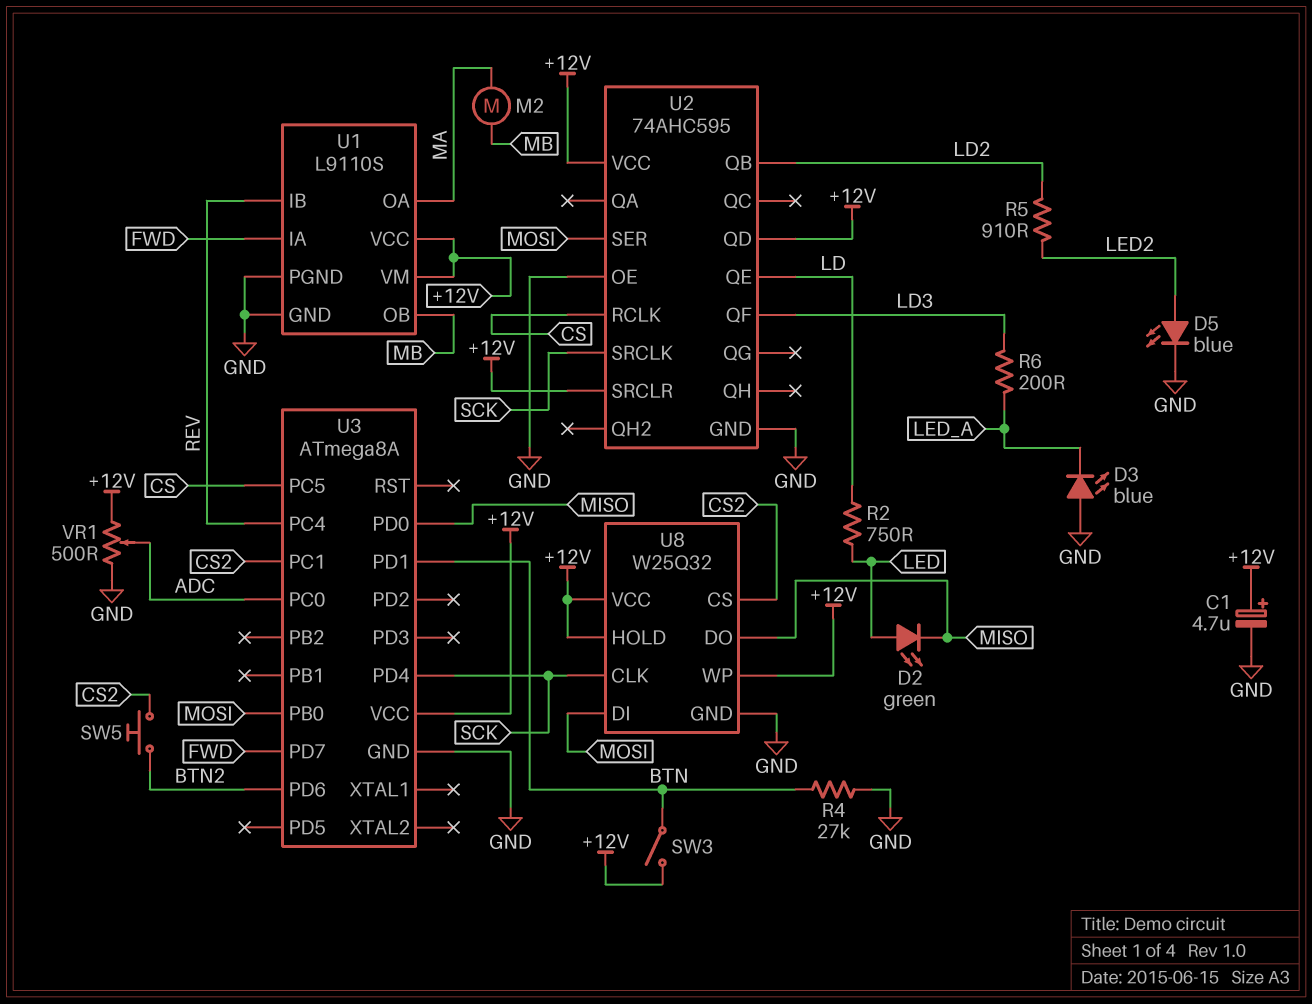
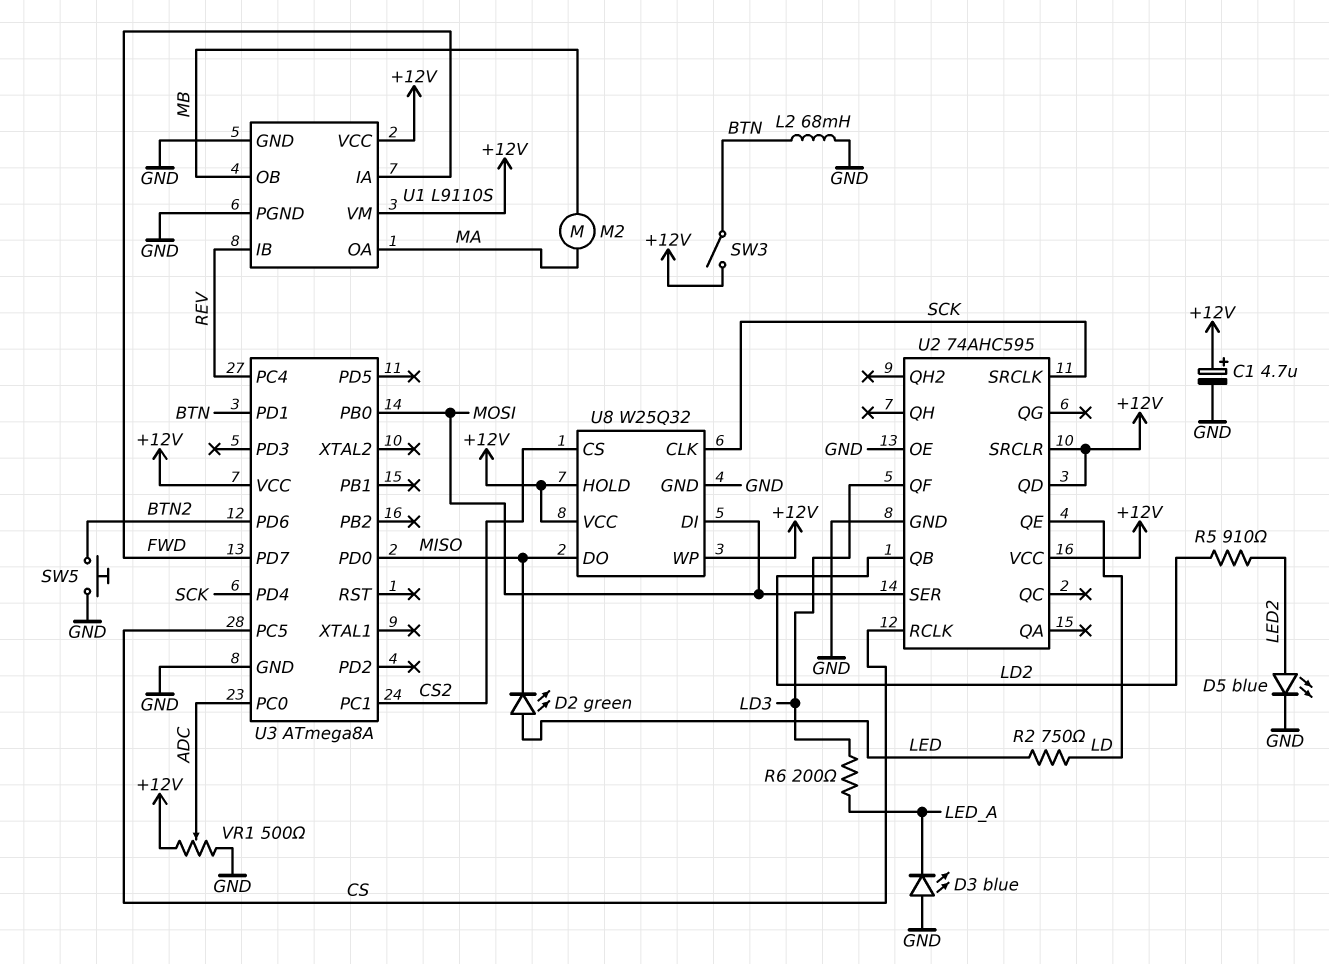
L2: none -> 68mH (BTN, GND)
R4: 27k (BTN, GND) -> none
SW5: button (BTN2, CS2) -> button (BTN2, GND)

